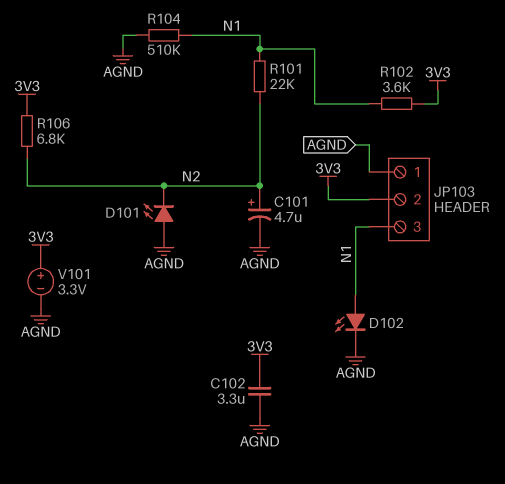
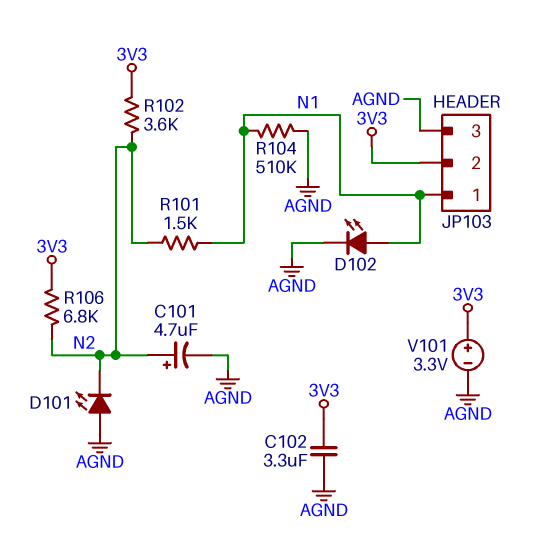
JP103 pin 1: AGND -> N1
JP103 pin 3: N1 -> AGND
R101: 22k (N1, N2) -> 1.5k (N1, N2)
R102: 3.6k (3V3, N1) -> 3.6k (3V3, N2)

